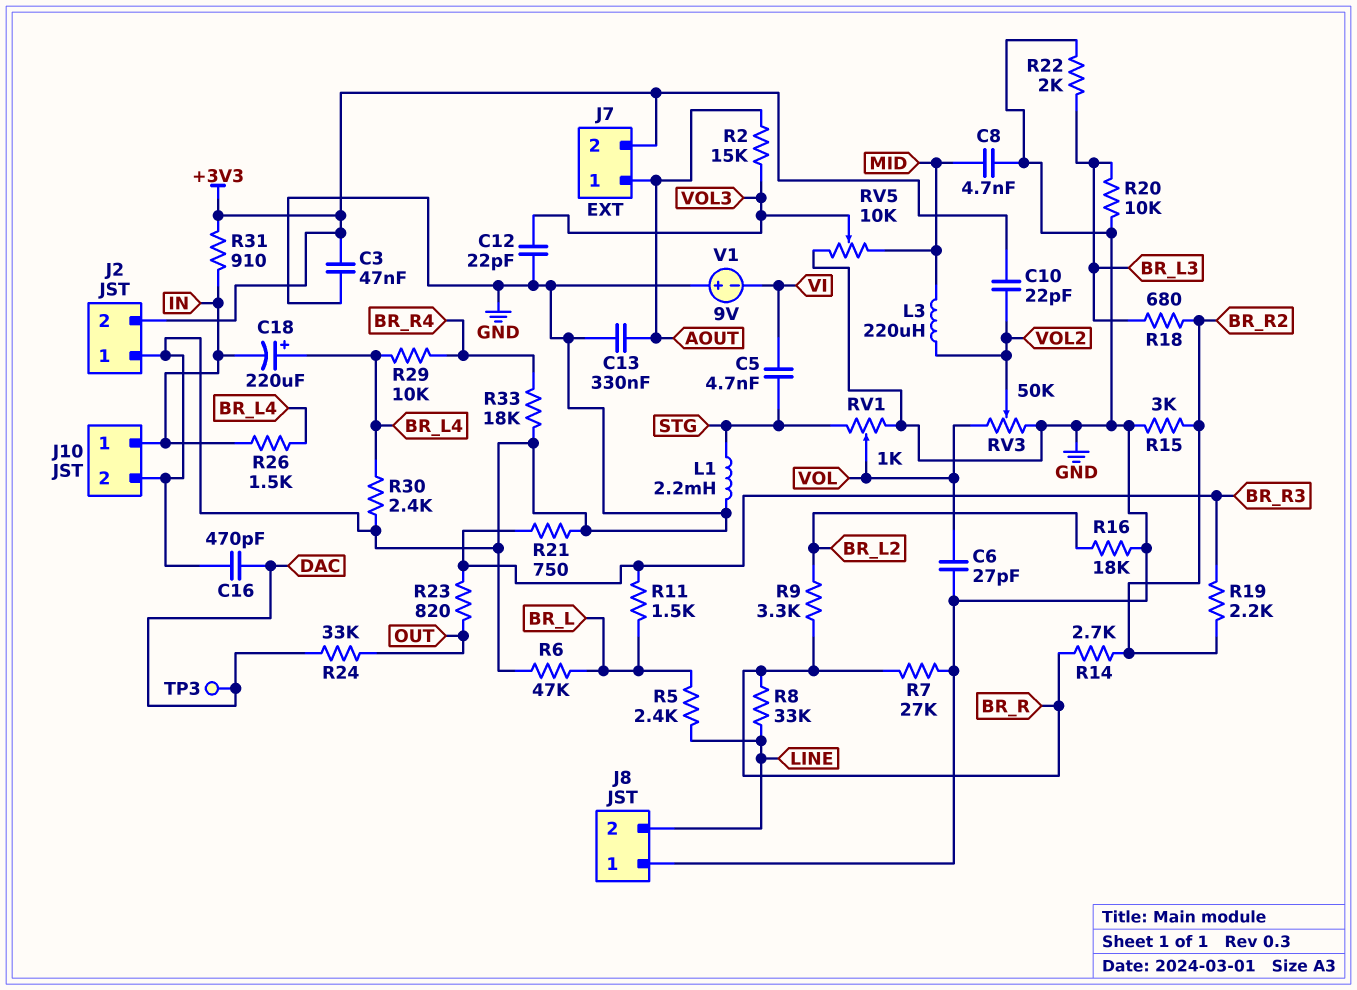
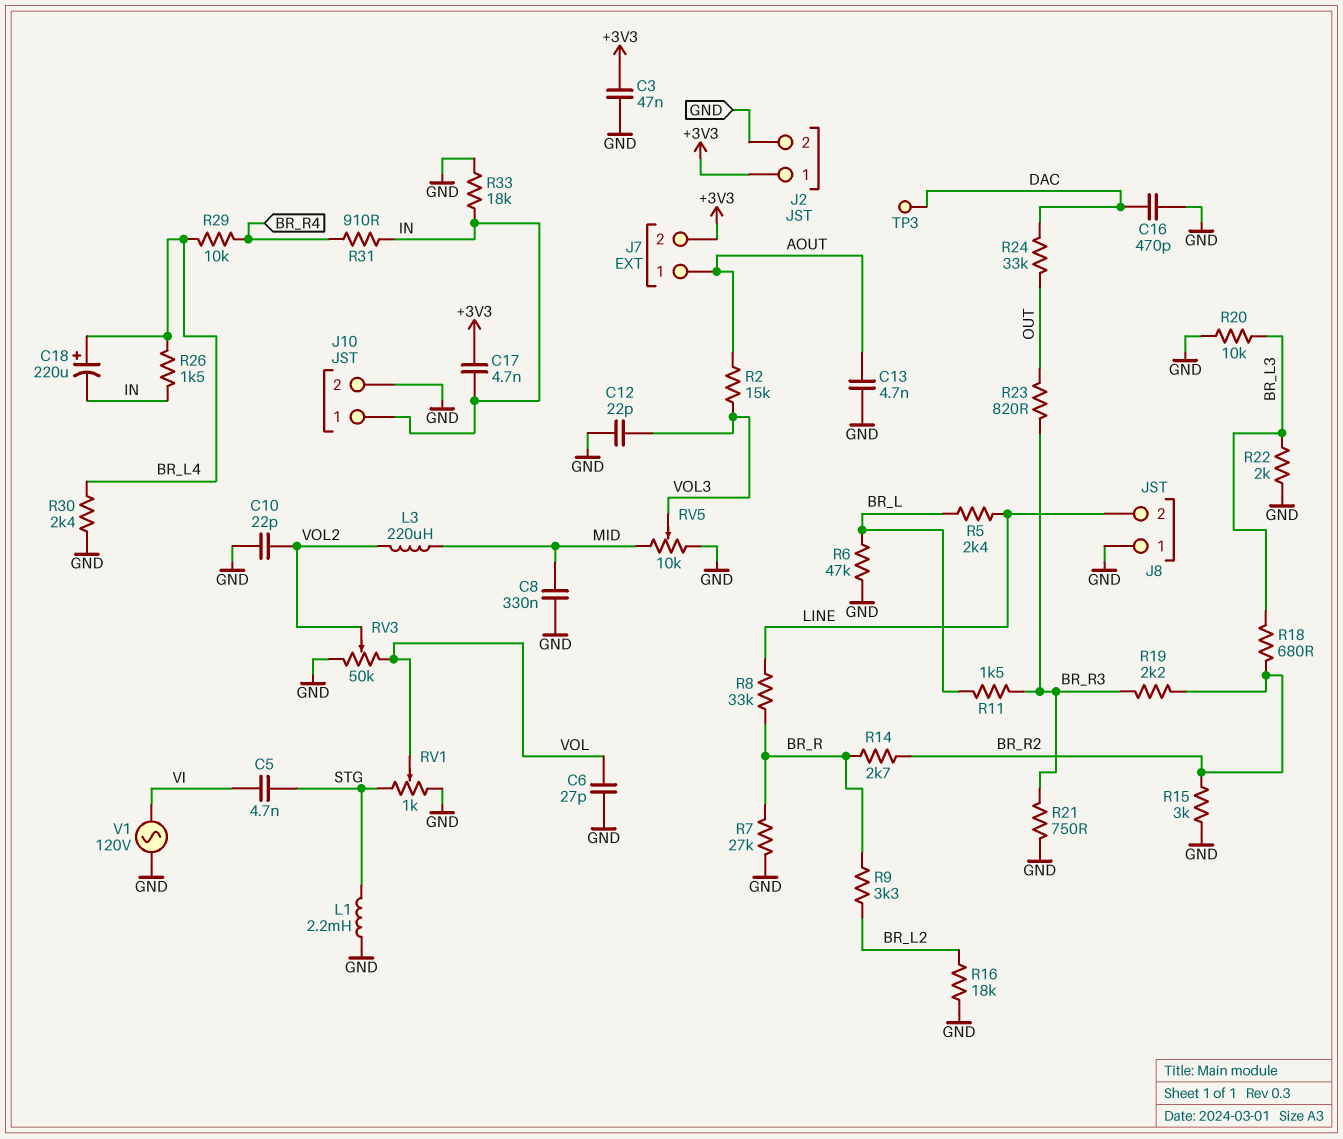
C8: 4.7nF (GND, MID) -> 330nF (GND, MID)
C10: 22pF (+3V3, VOL2) -> 22pF (GND, VOL2)
C13: 330nF (AOUT, GND) -> 4.7nF (AOUT, GND)
C17: none -> 4.7nF (+3V3, IN)
J2 pin 1: GND -> +3V3
J2 pin 2: +3V3 -> GND
R31: 910 (+3V3, IN) -> 910 (BR_R4, IN)
R33: 18k (BR_R4, GND) -> 18k (GND, IN)
V1: 9V (plus GND, minus VI) -> AC 120V (GND, VI)

